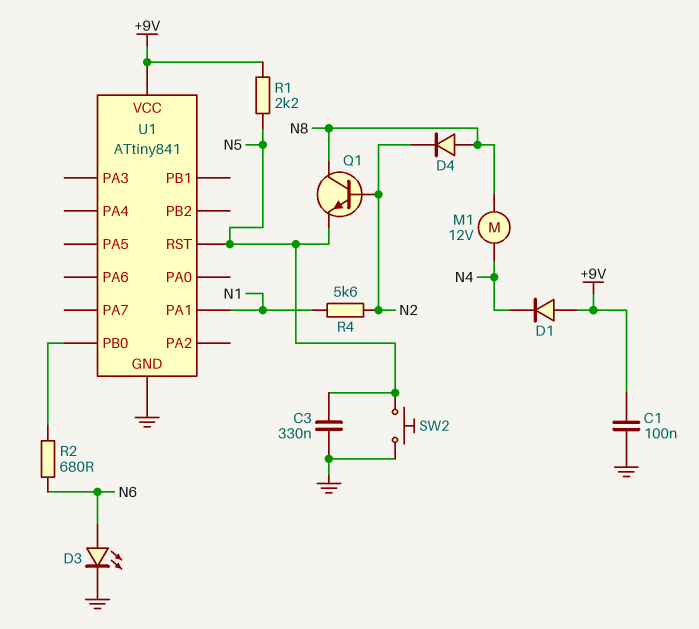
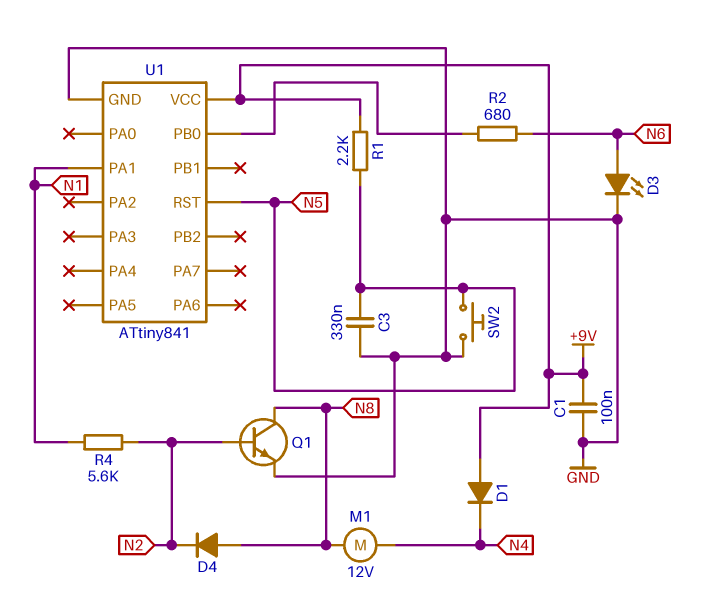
Q1: NPN (B N2, C N8, E N5) -> NPN (B N2, C N8, E GND)

